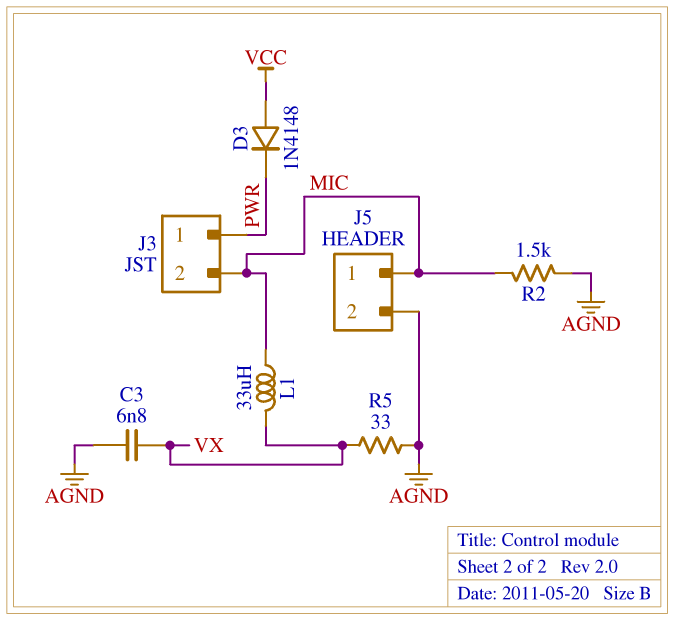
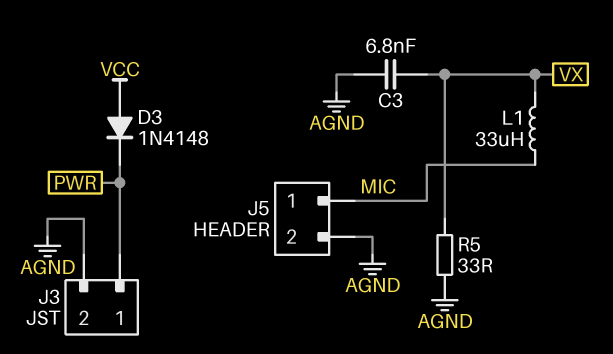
J3 pin 2: MIC -> AGND
R2: 1.5k (AGND, MIC) -> none

